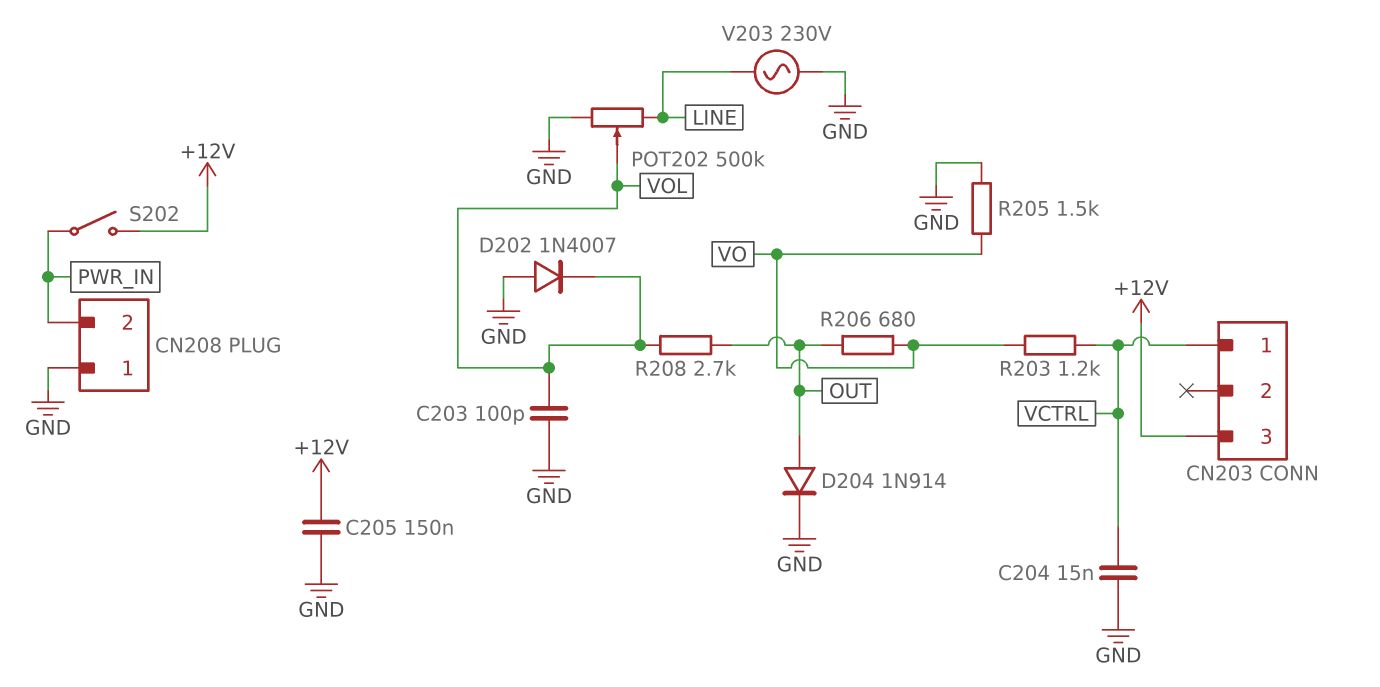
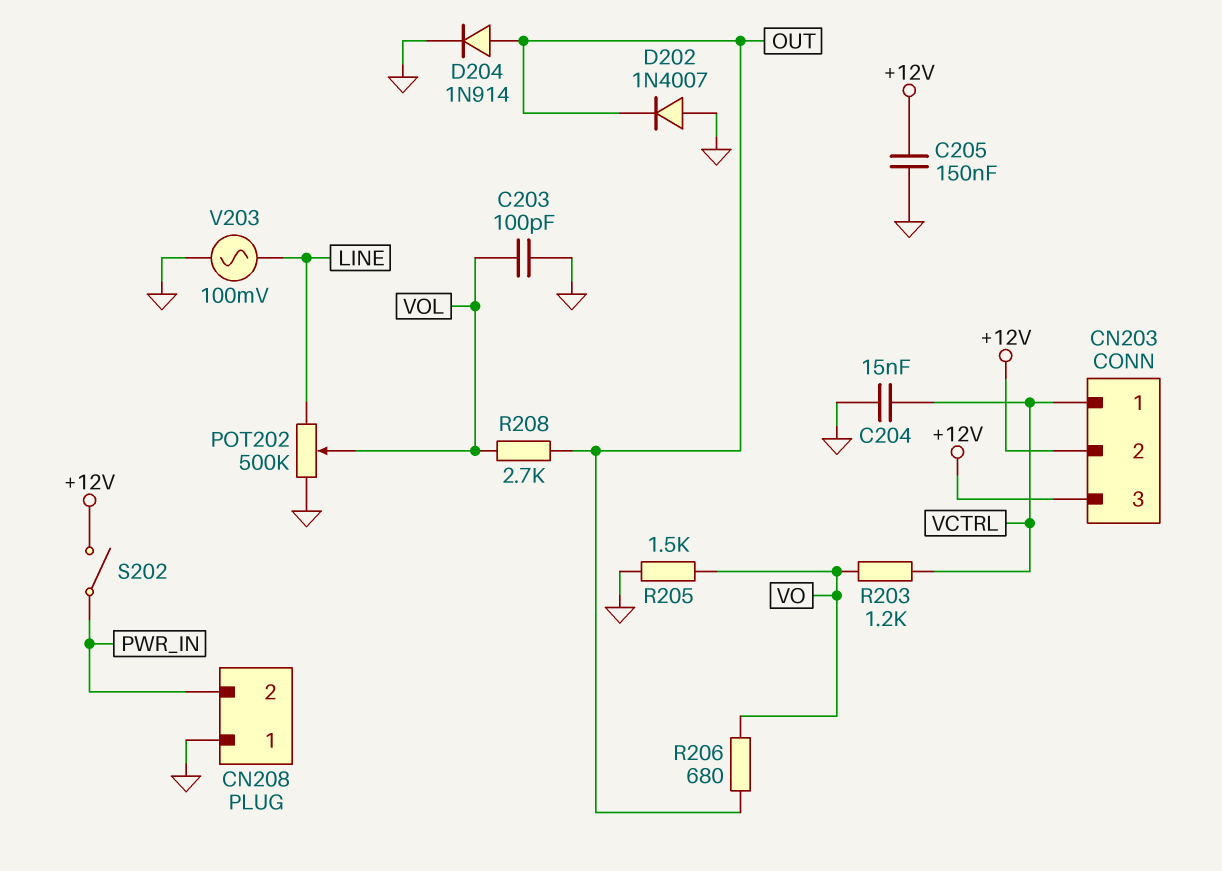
CN203 pin 2: none -> +12V
D202: diode 1N4007 (A GND, K VOL) -> diode 1N4007 (A GND, K OUT)
V203: AC 230V (GND, LINE) -> AC 100mV (GND, LINE)

